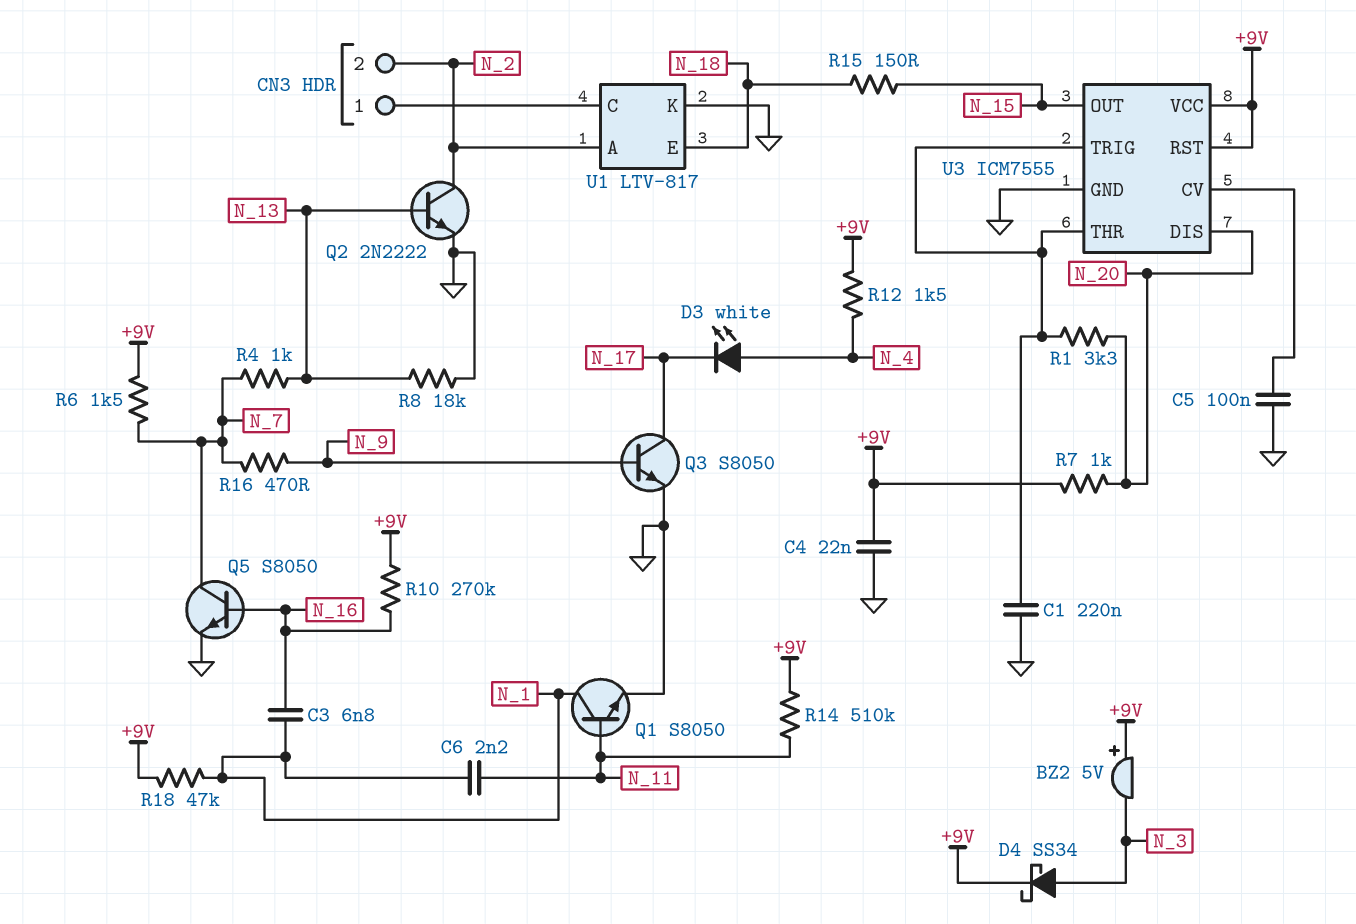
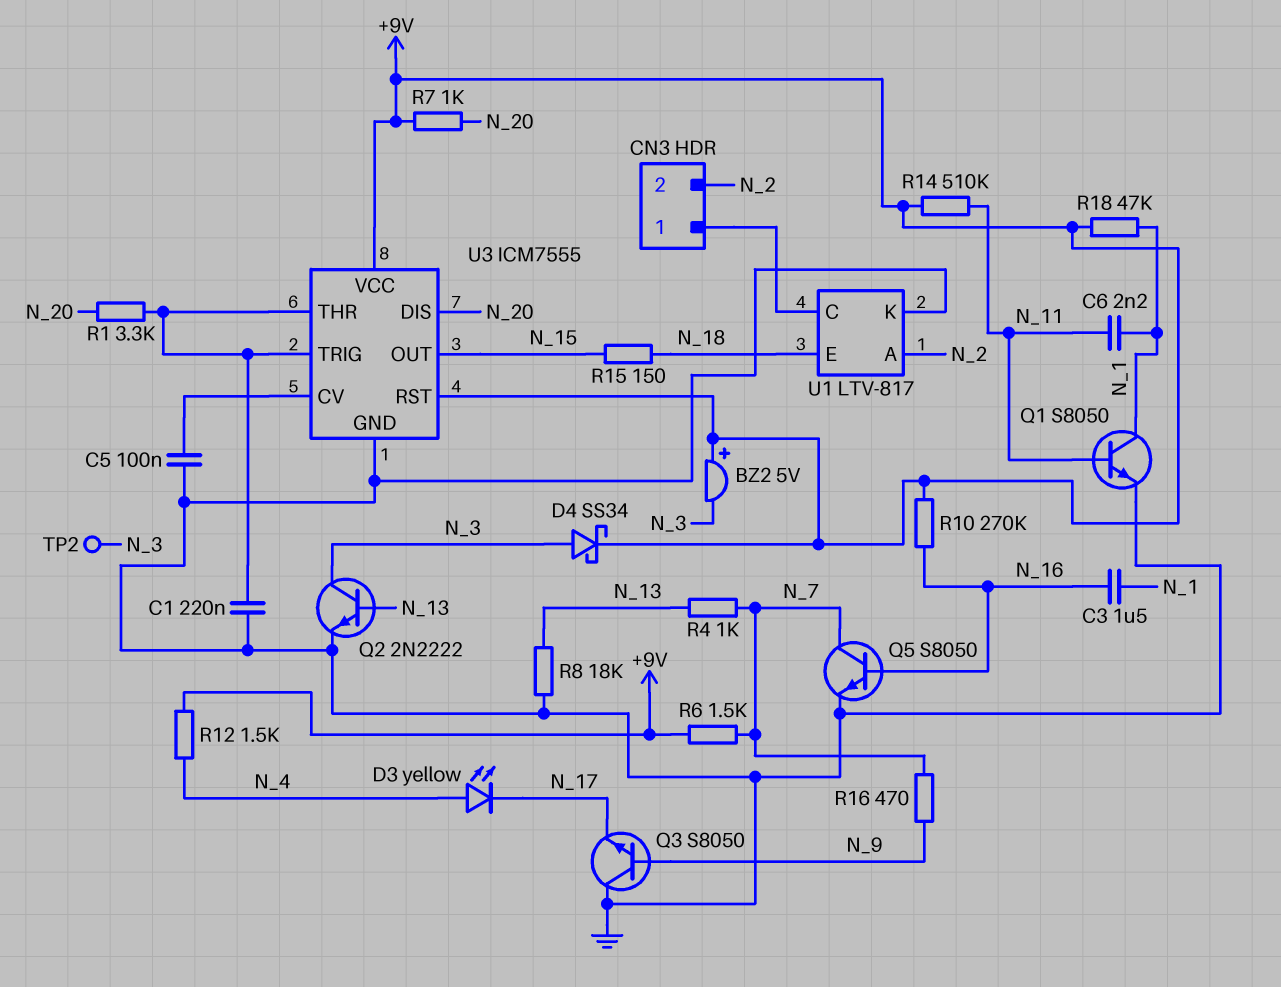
C3: 6.8nF (N_1, N_16) -> 1.5uF (N_1, N_16)
C4: 22nF (+9V, GND) -> none
D3: LED white (A N_4, K N_17) -> LED yellow (A N_4, K N_17)
Q2: NPN 2N2222 (B N_13, C N_2, E GND) -> NPN 2N2222 (B N_13, C N_3, E GND)
Q3: NPN S8050 (B N_9, C N_17, E GND) -> NPN S8050 (B N_9, C GND, E N_17)
TP2: none -> test point (N_3)

